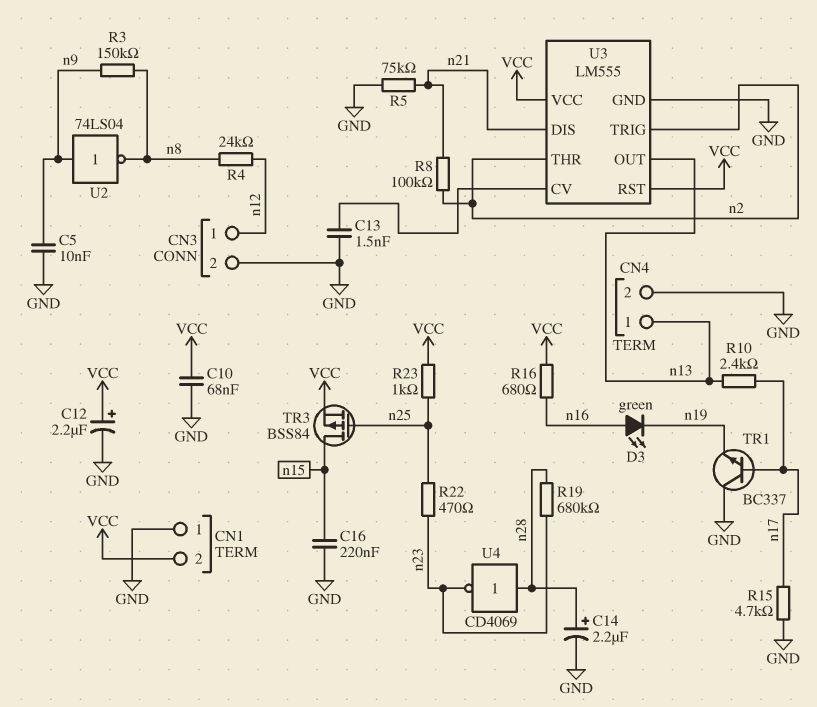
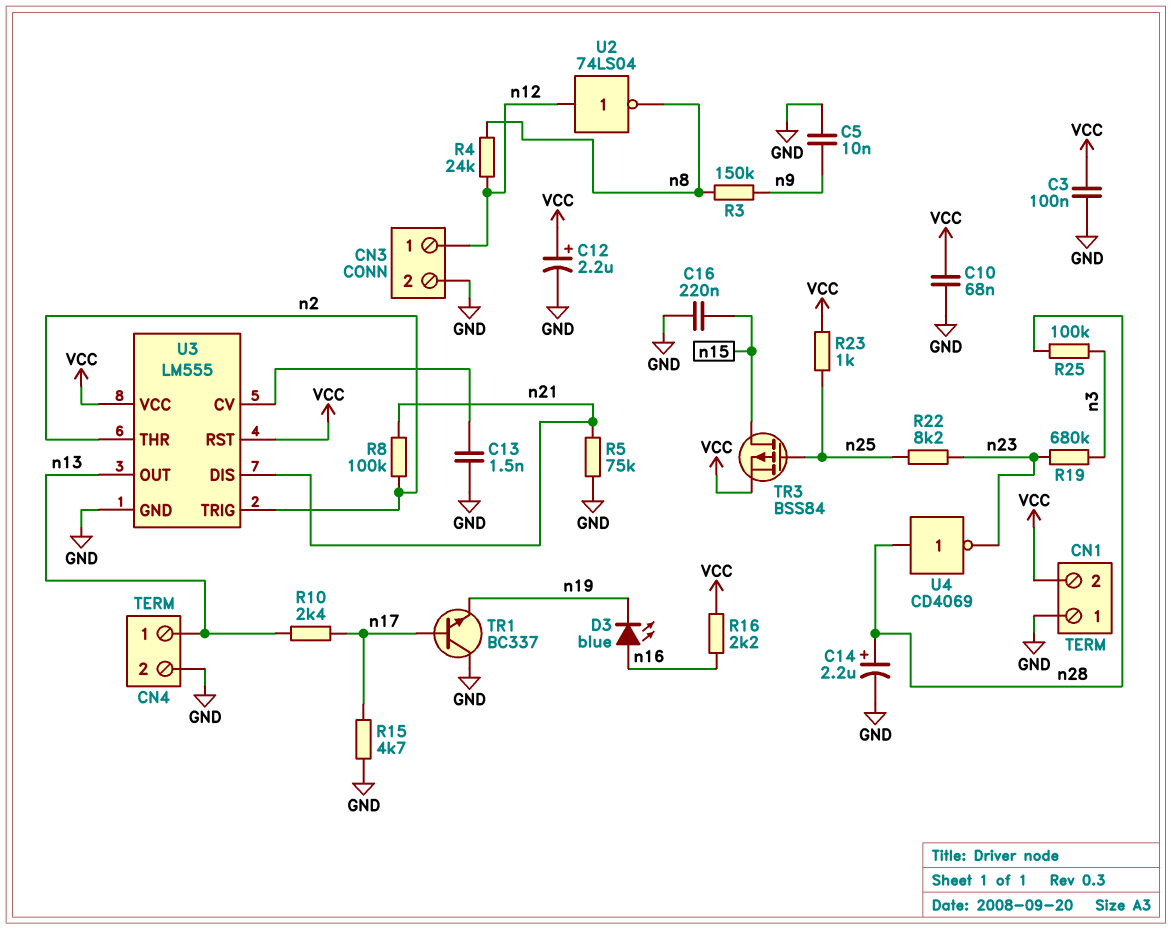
C3: none -> 100nF (GND, VCC)
D3: LED green (A n16, K n19) -> LED blue (A n16, K n19)
R16: 680 (VCC, n16) -> 2.2k (VCC, n16)
R19: 680k (n23, n28) -> 680k (n3, n23)
R22: 470 (n23, n25) -> 8.2k (n23, n25)
R25: none -> 100k (n3, n28)
U2: NOT 74LS04 (in n9, out n8) -> NOT 74LS04 (in n12, out n8)

